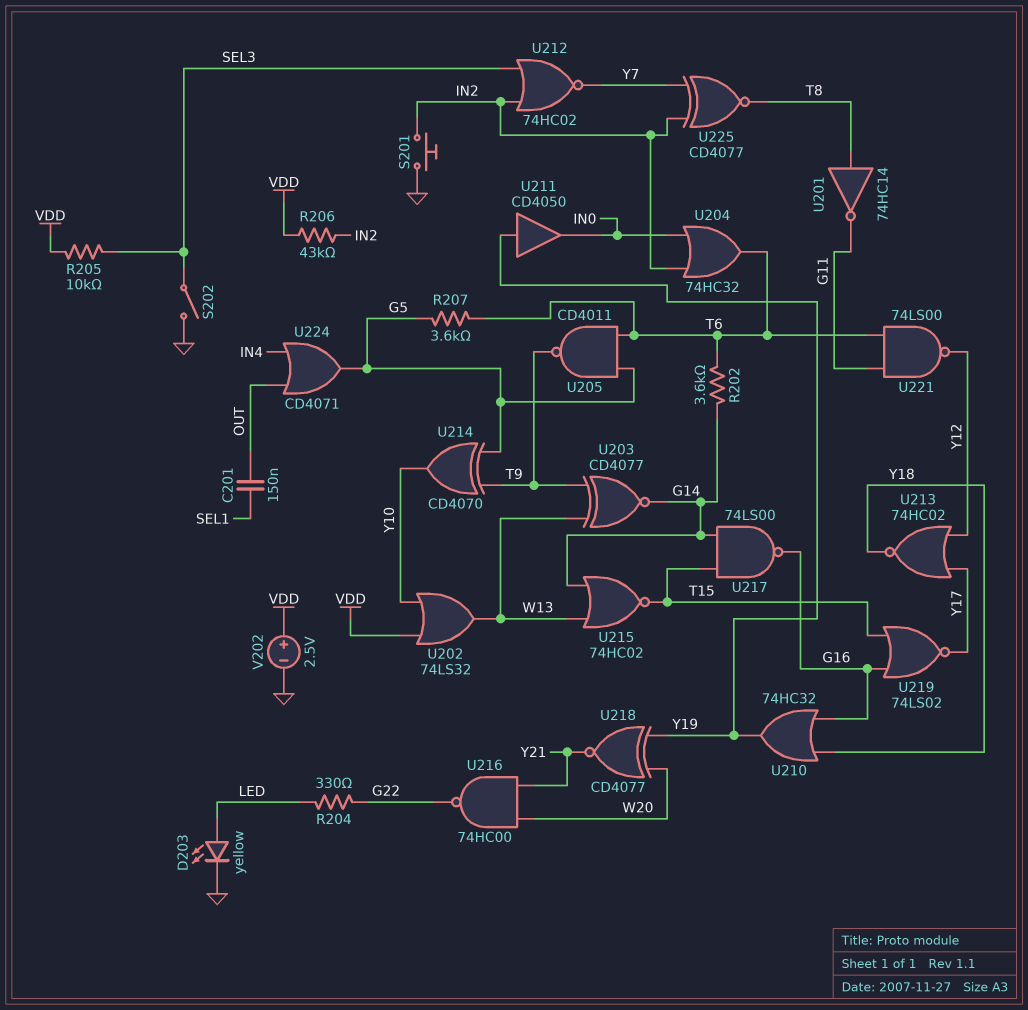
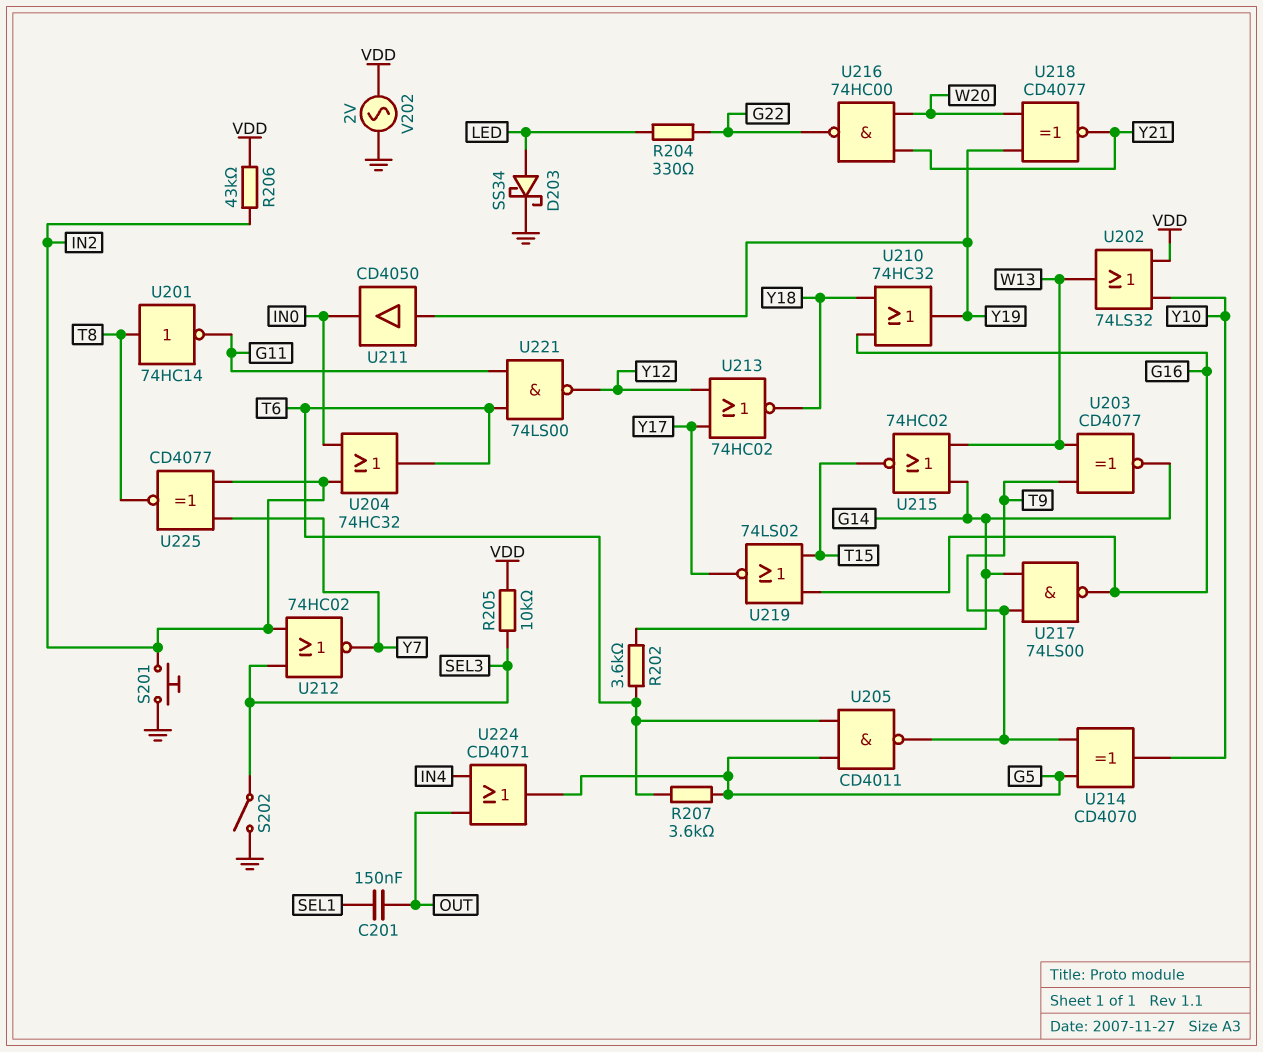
D203: LED yellow (A LED, K GND) -> schottky SS34 (A LED, K GND)
U217: NAND 74LS00 (in G14, in T15, out G16) -> NAND 74LS00 (in G14, in T9, out G16)
V202: 2.5V (plus VDD, minus GND) -> AC 2V (GND, VDD)

